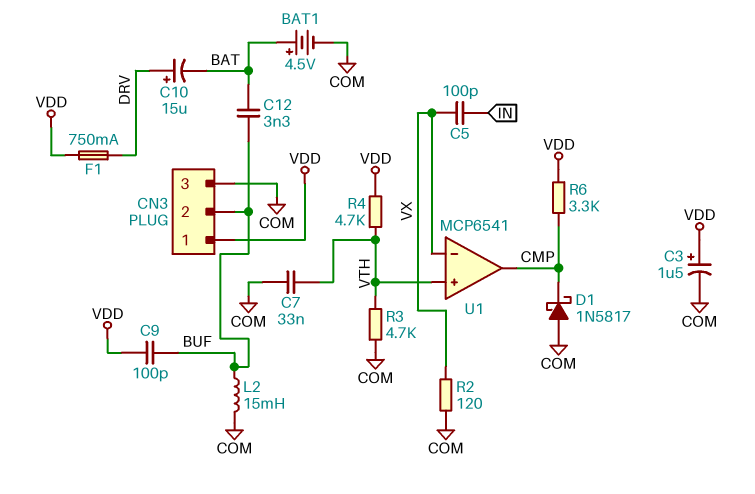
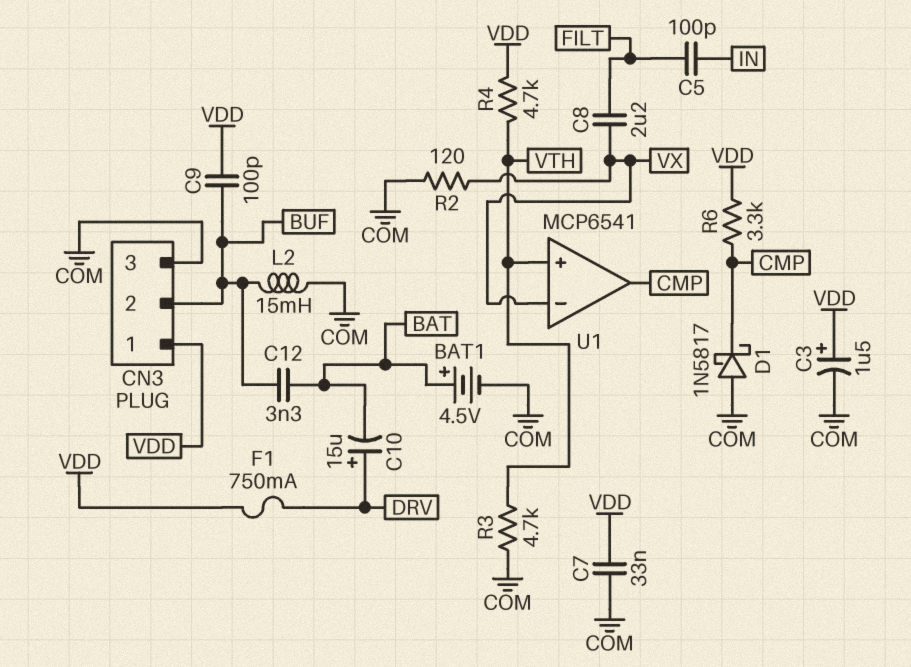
C5: 100pF (IN, VX) -> 100pF (FILT, IN)
C7: 33nF (COM, VTH) -> 33nF (COM, VDD)
C8: none -> 2.2uF (FILT, VX)

